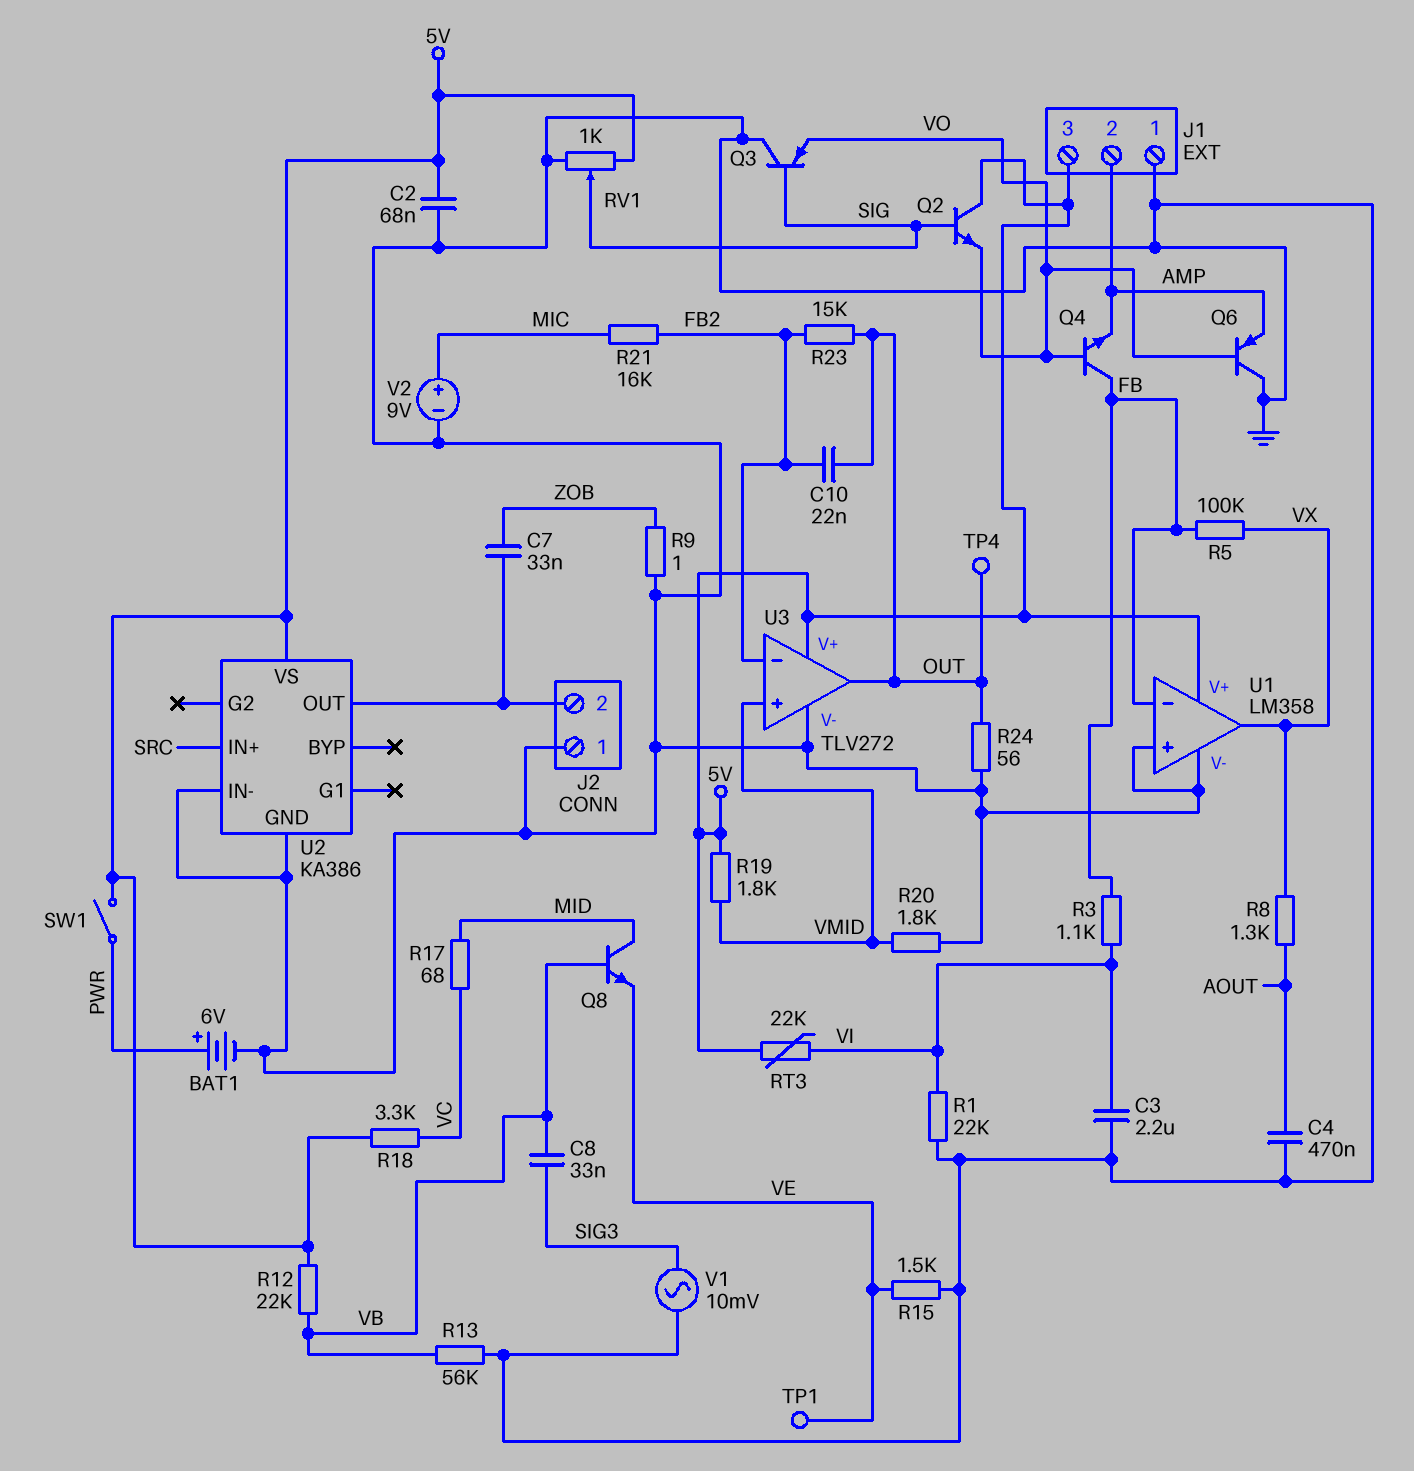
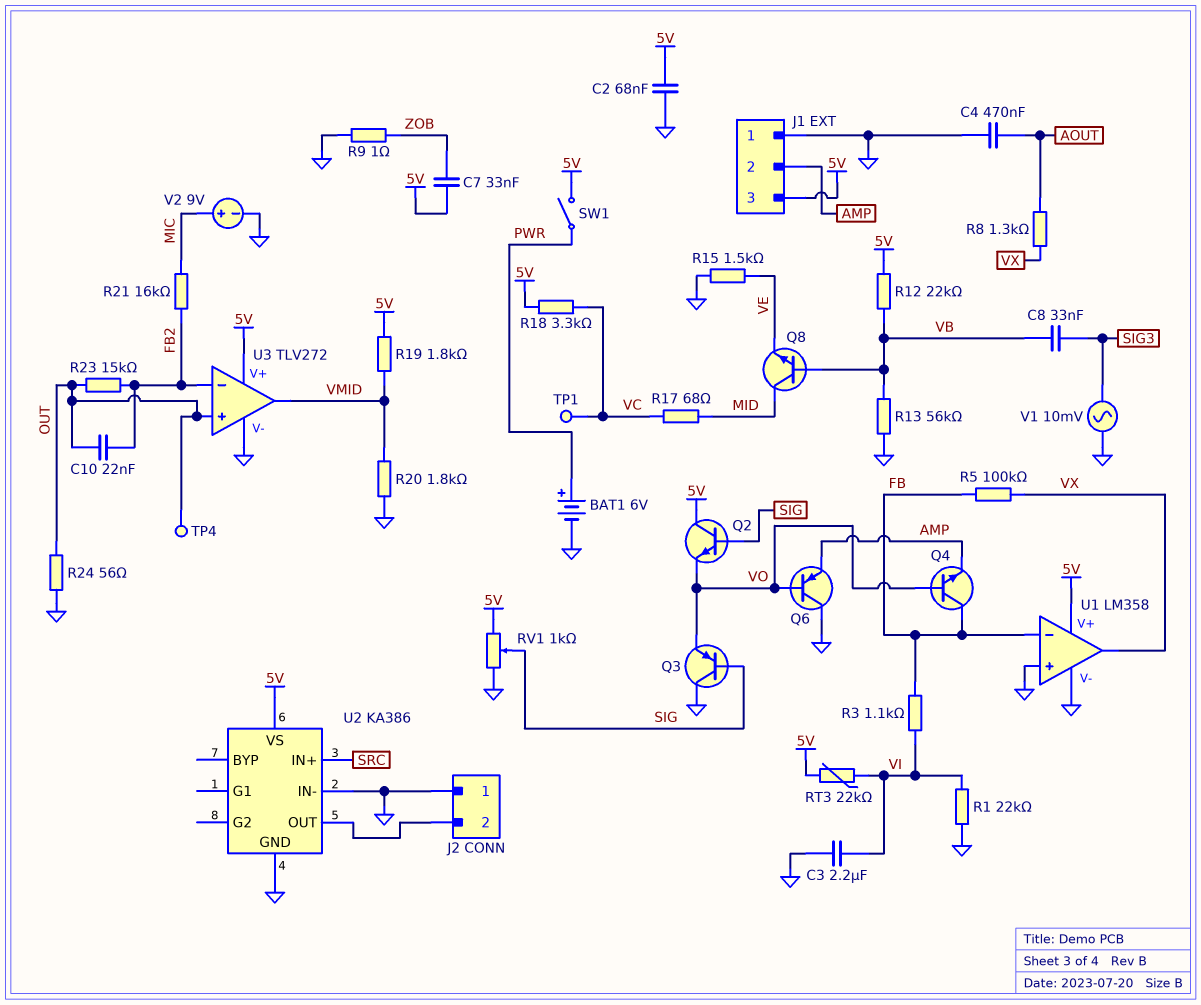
C7: 33nF (J2/2, ZOB) -> 33nF (5V, ZOB)
TP1: test point (VE) -> test point (VC)
U3 pin in+: VMID -> OUT
U3 pin out: OUT -> VMID

